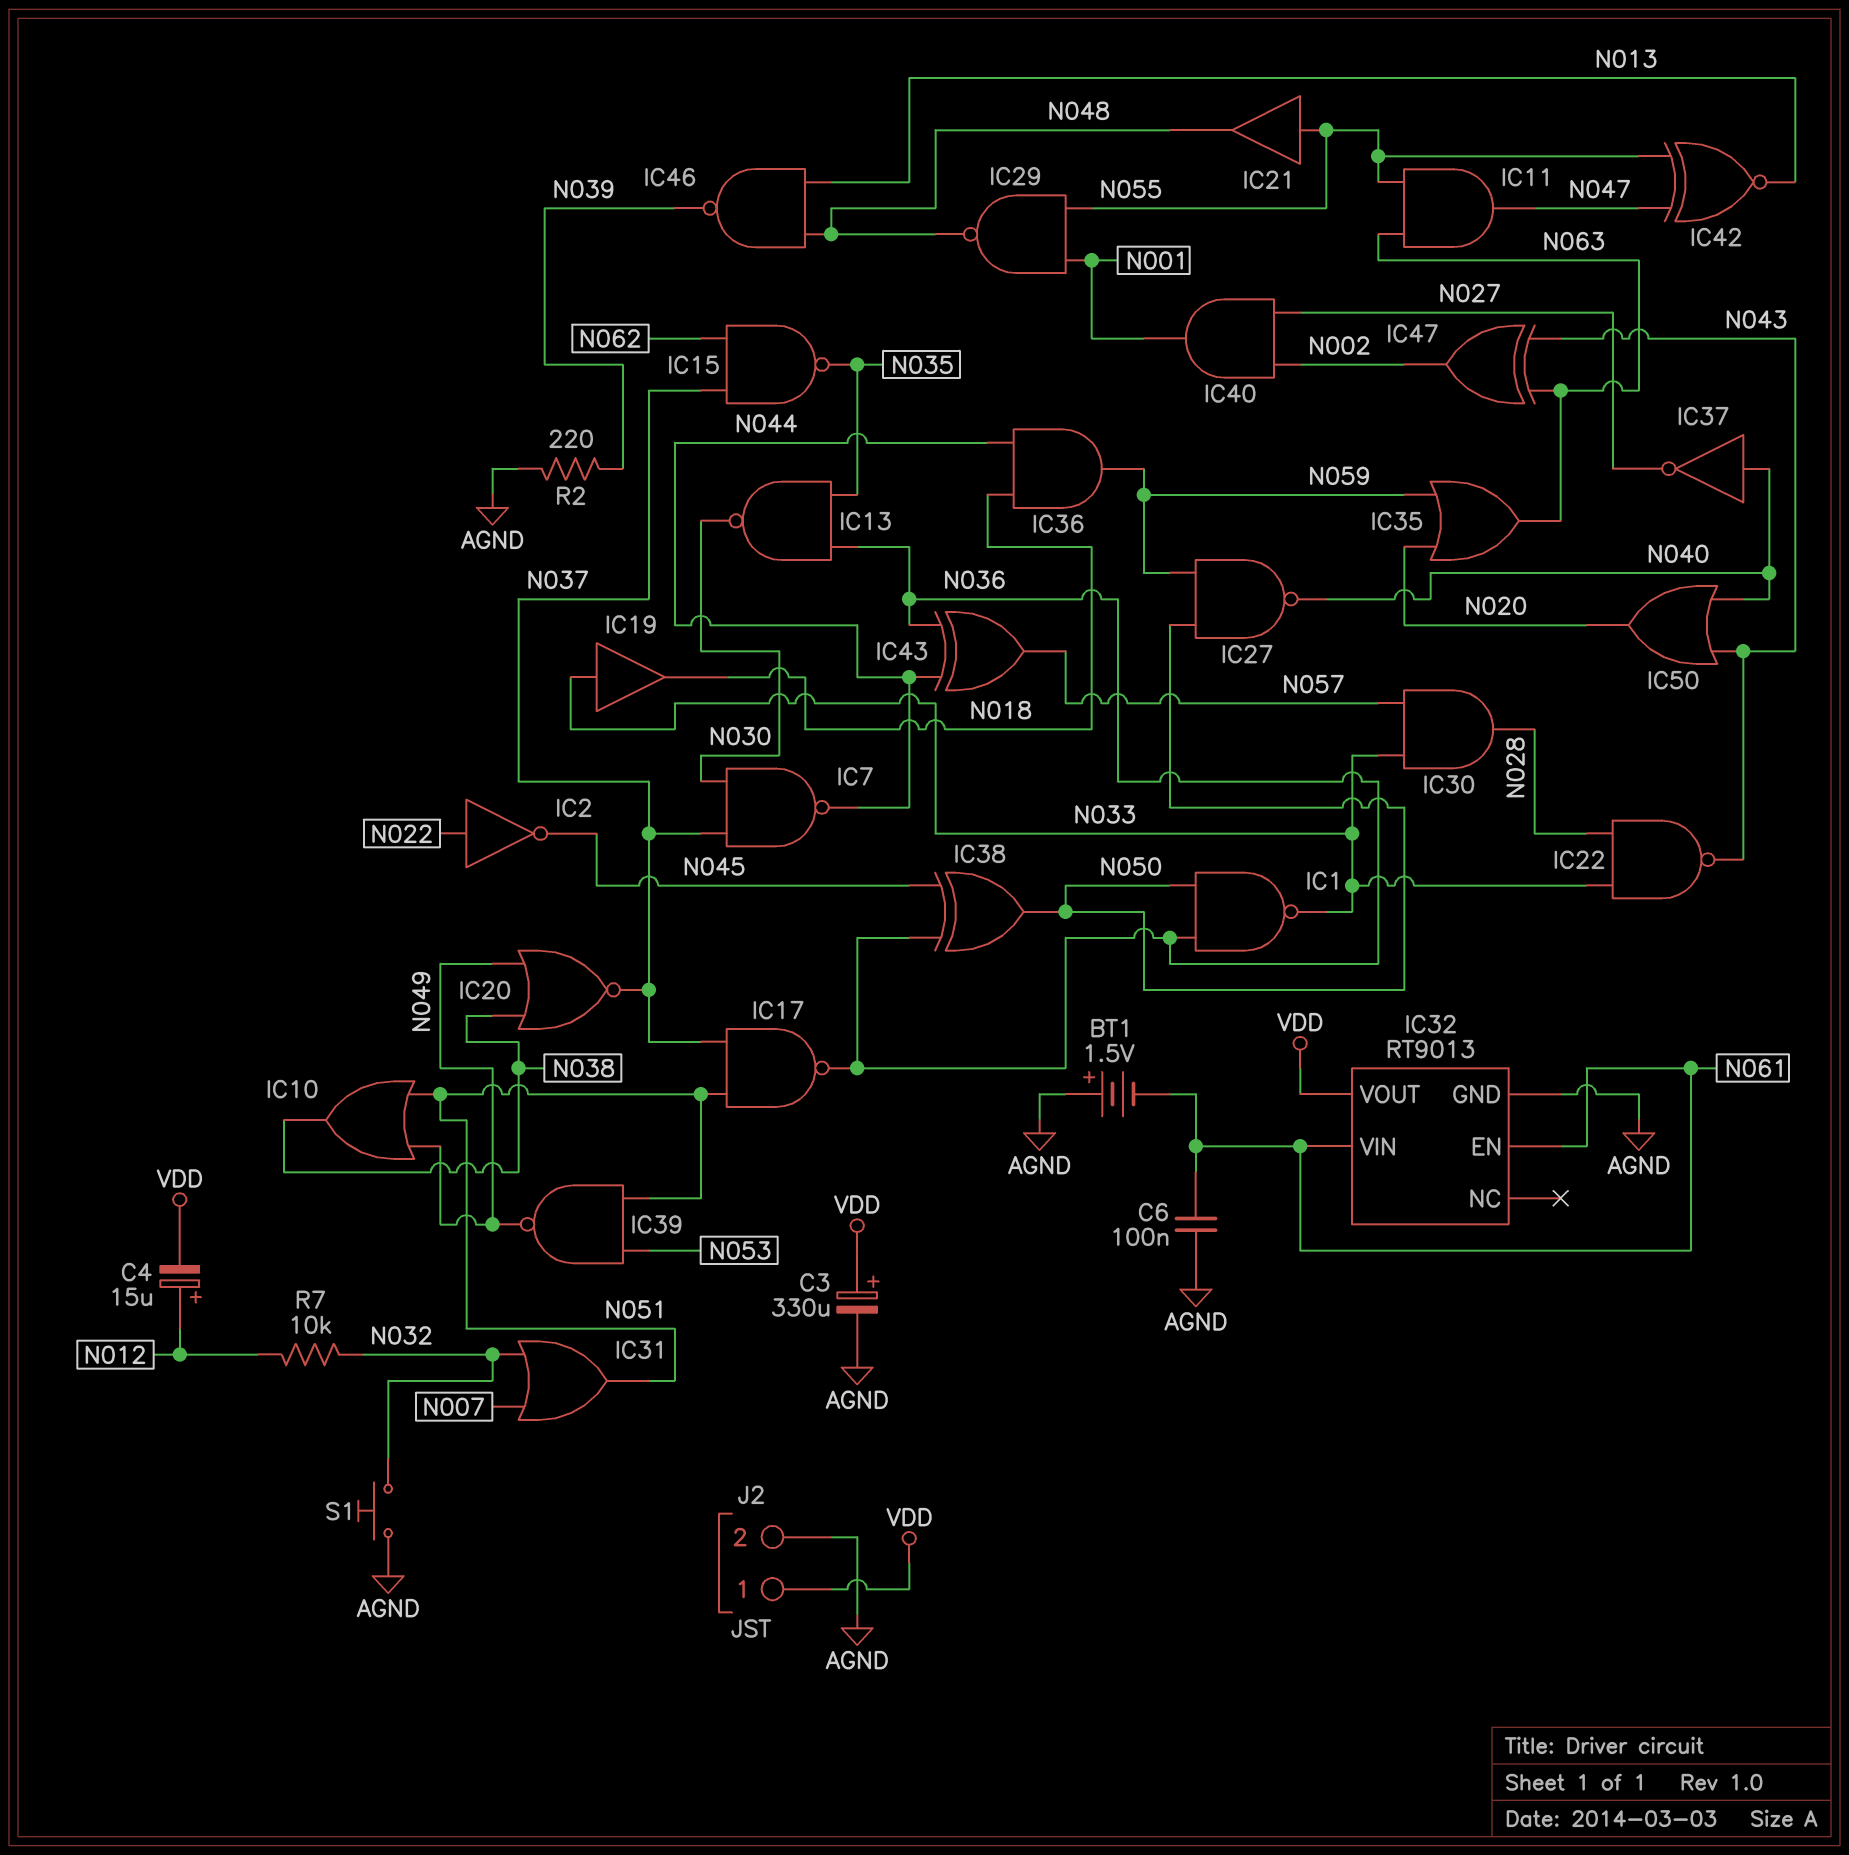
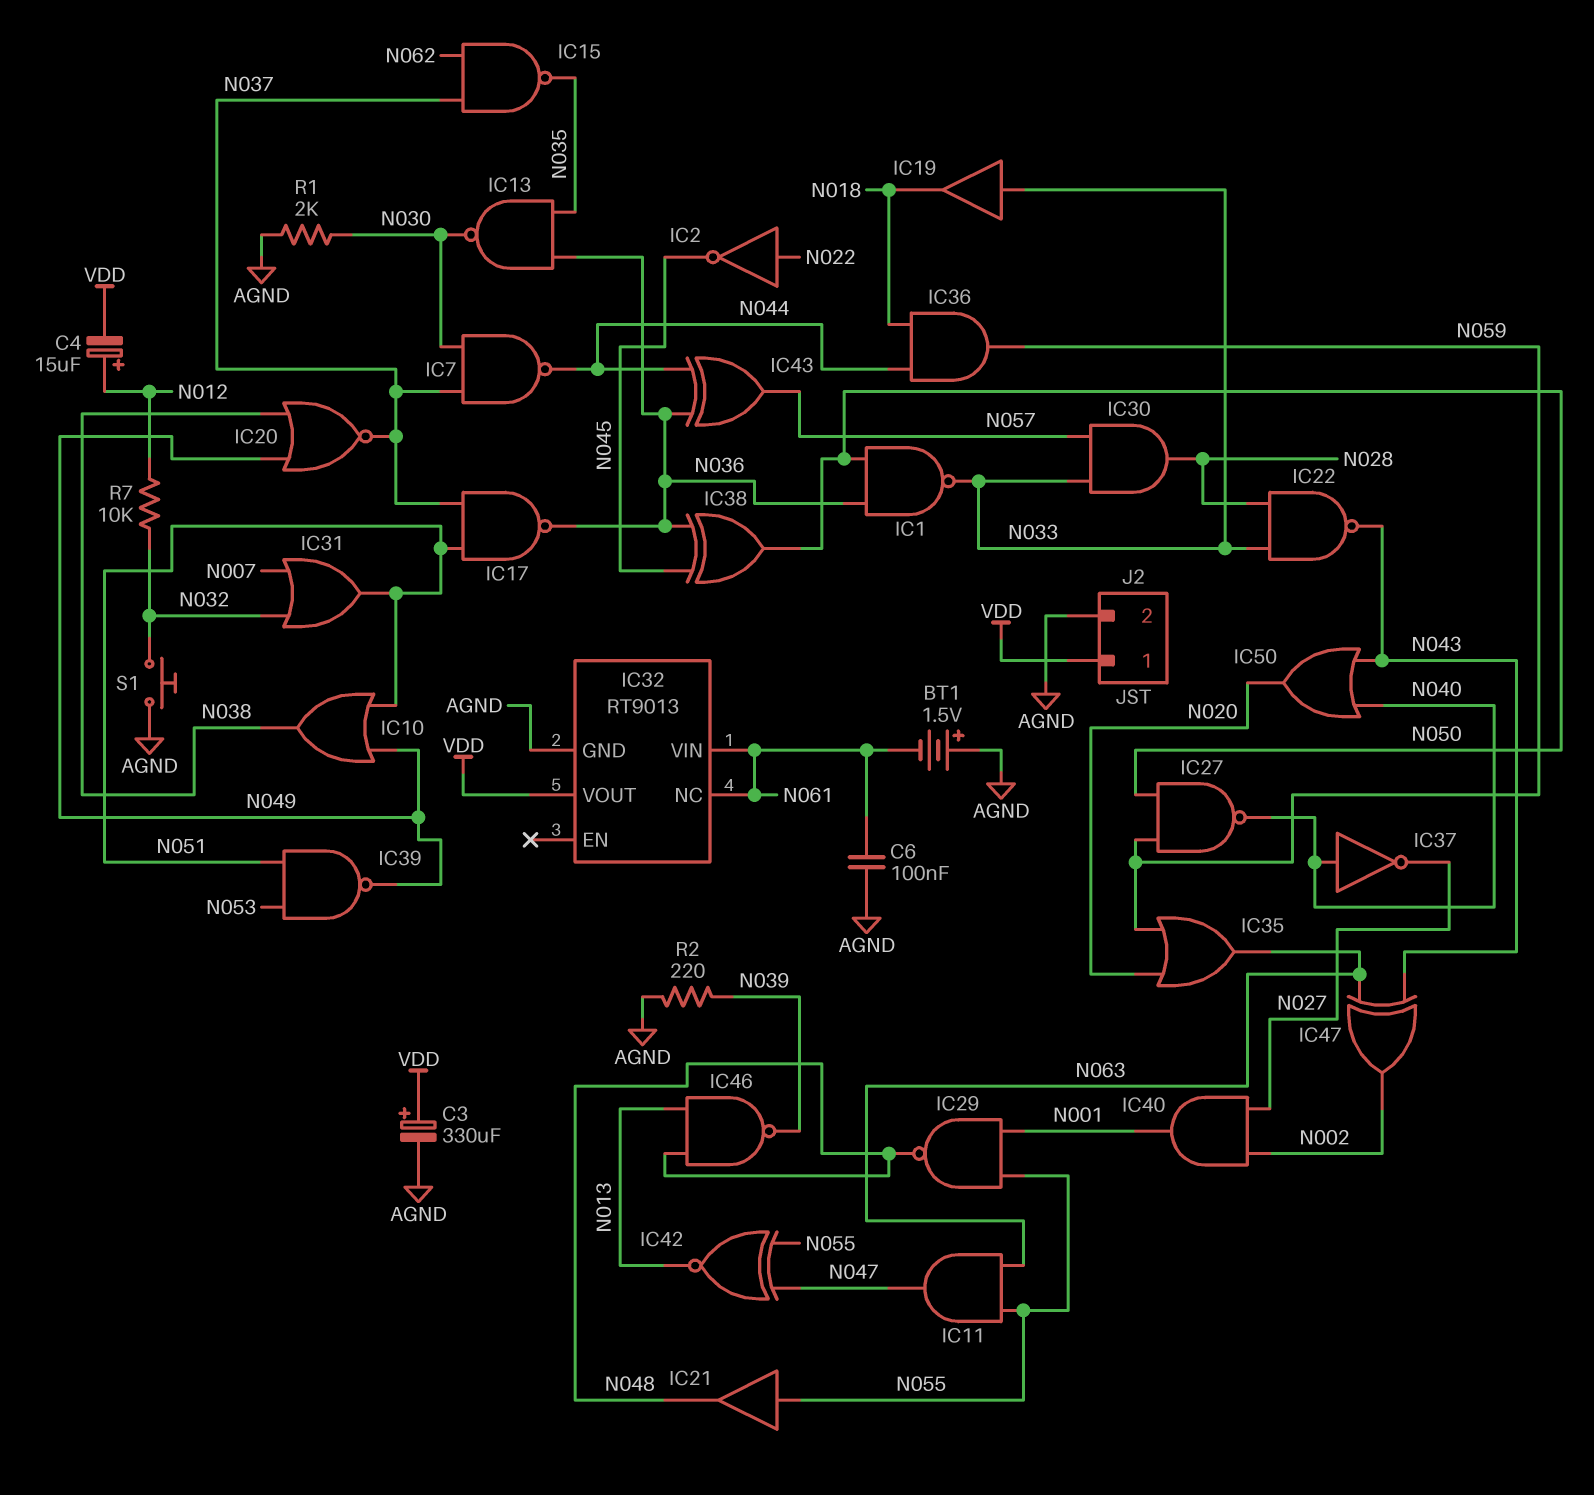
IC32 pin EN: N061 -> none
IC32 pin NC: none -> N061
R1: none -> 2k (AGND, N030)

